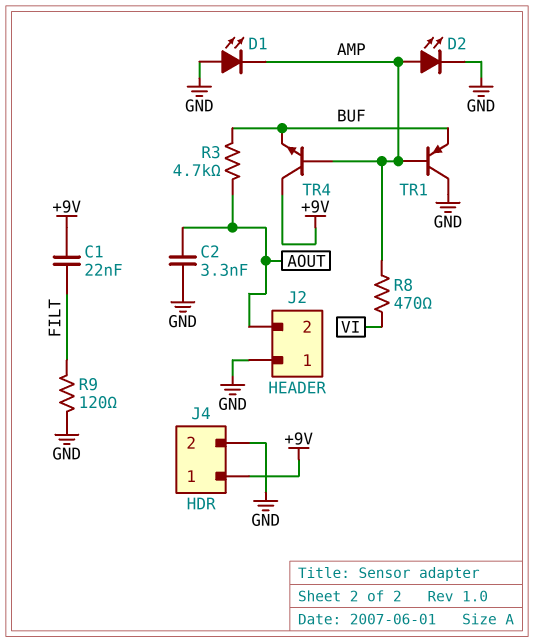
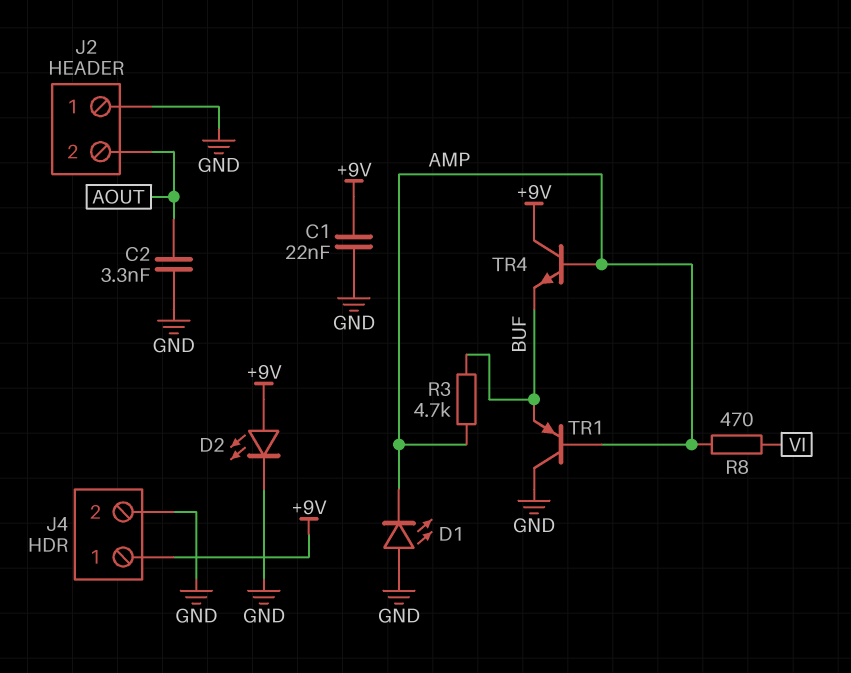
C1: 22nF (+9V, FILT) -> 22nF (+9V, GND)
D2: LED (A AMP, K GND) -> LED (A +9V, K GND)
R3: 4.7k (AOUT, BUF) -> 4.7k (AMP, BUF)
R9: 120 (FILT, GND) -> none

